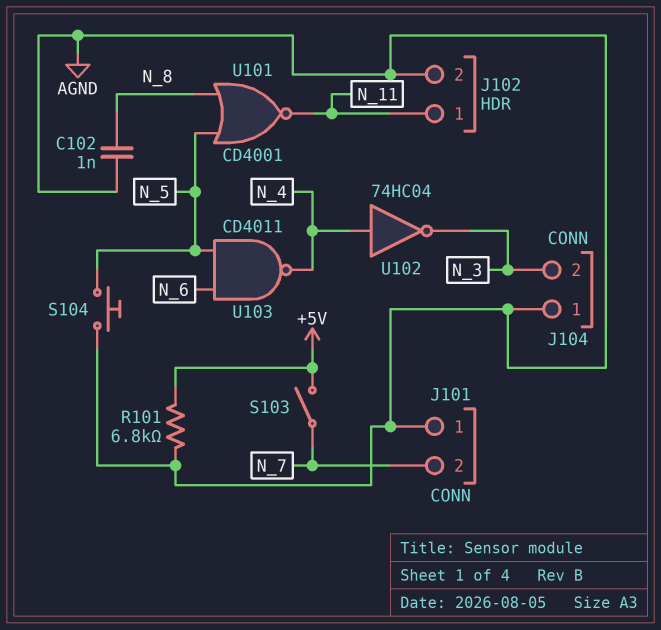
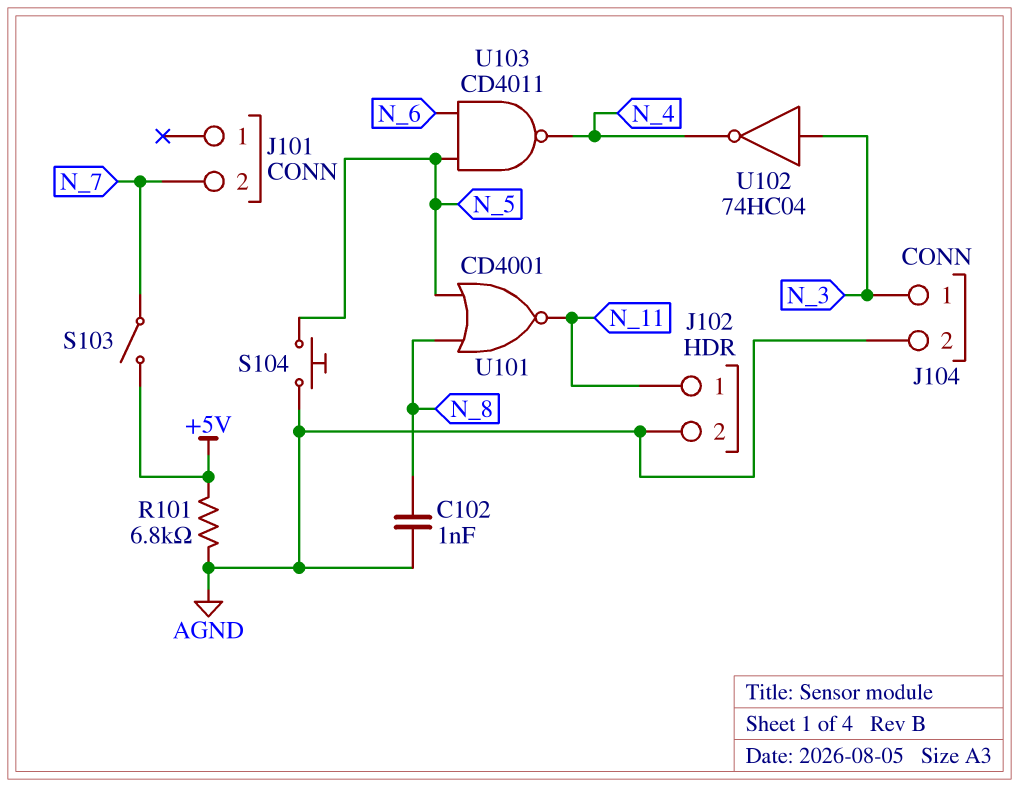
J101 pin 1: AGND -> none
J104 pin 1: AGND -> N_3
J104 pin 2: N_3 -> AGND
U102: NOT 74HC04 (in N_4, out N_3) -> NOT 74HC04 (in N_3, out N_4)

